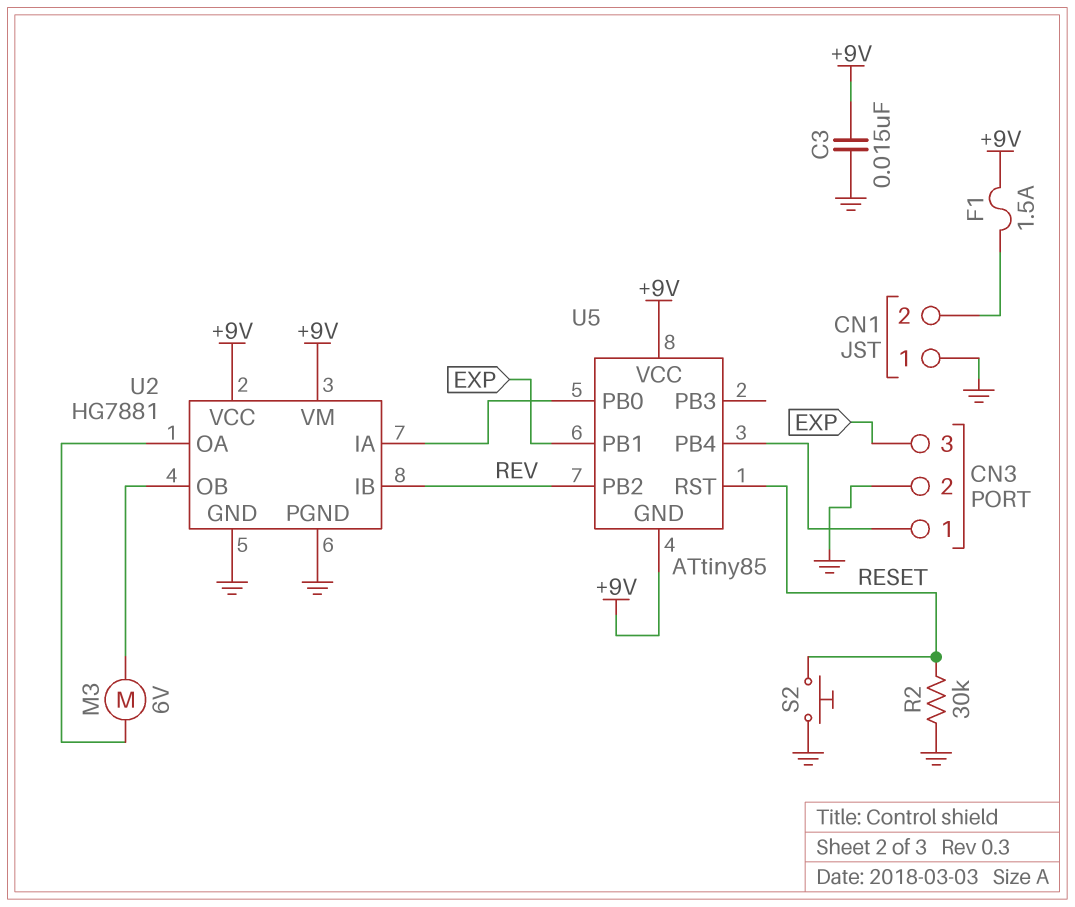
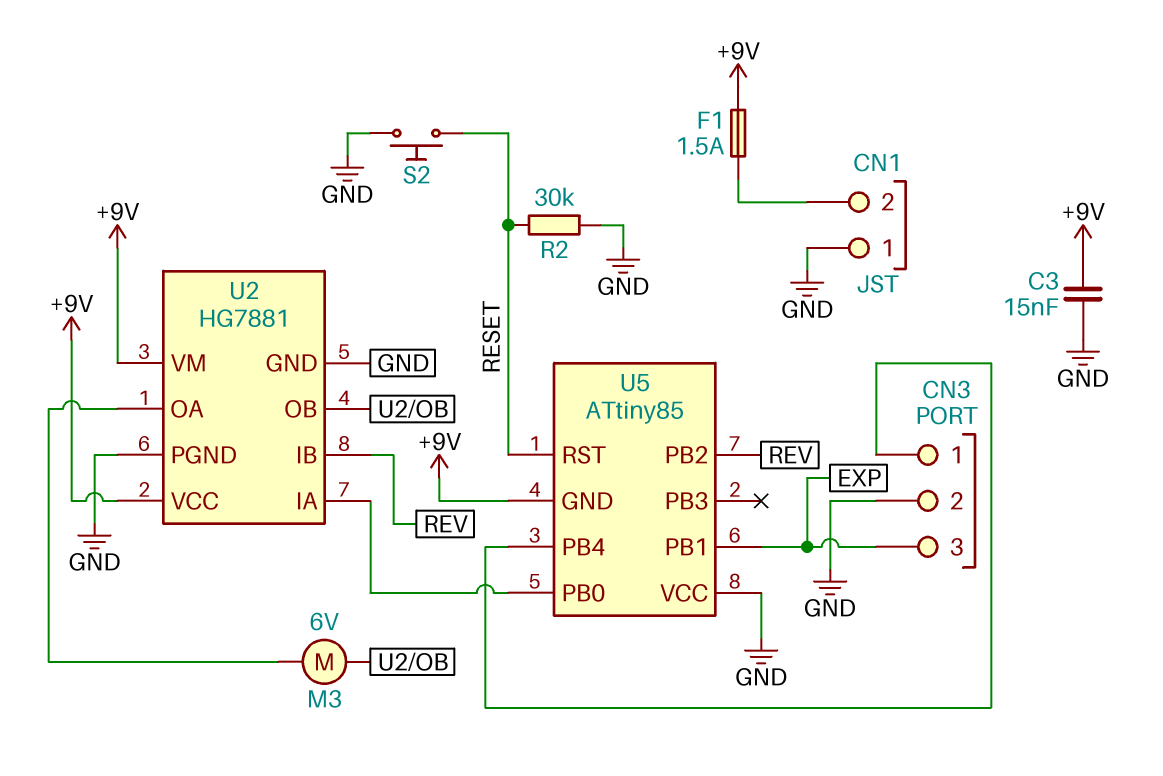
U5 pin VCC: +9V -> GND

